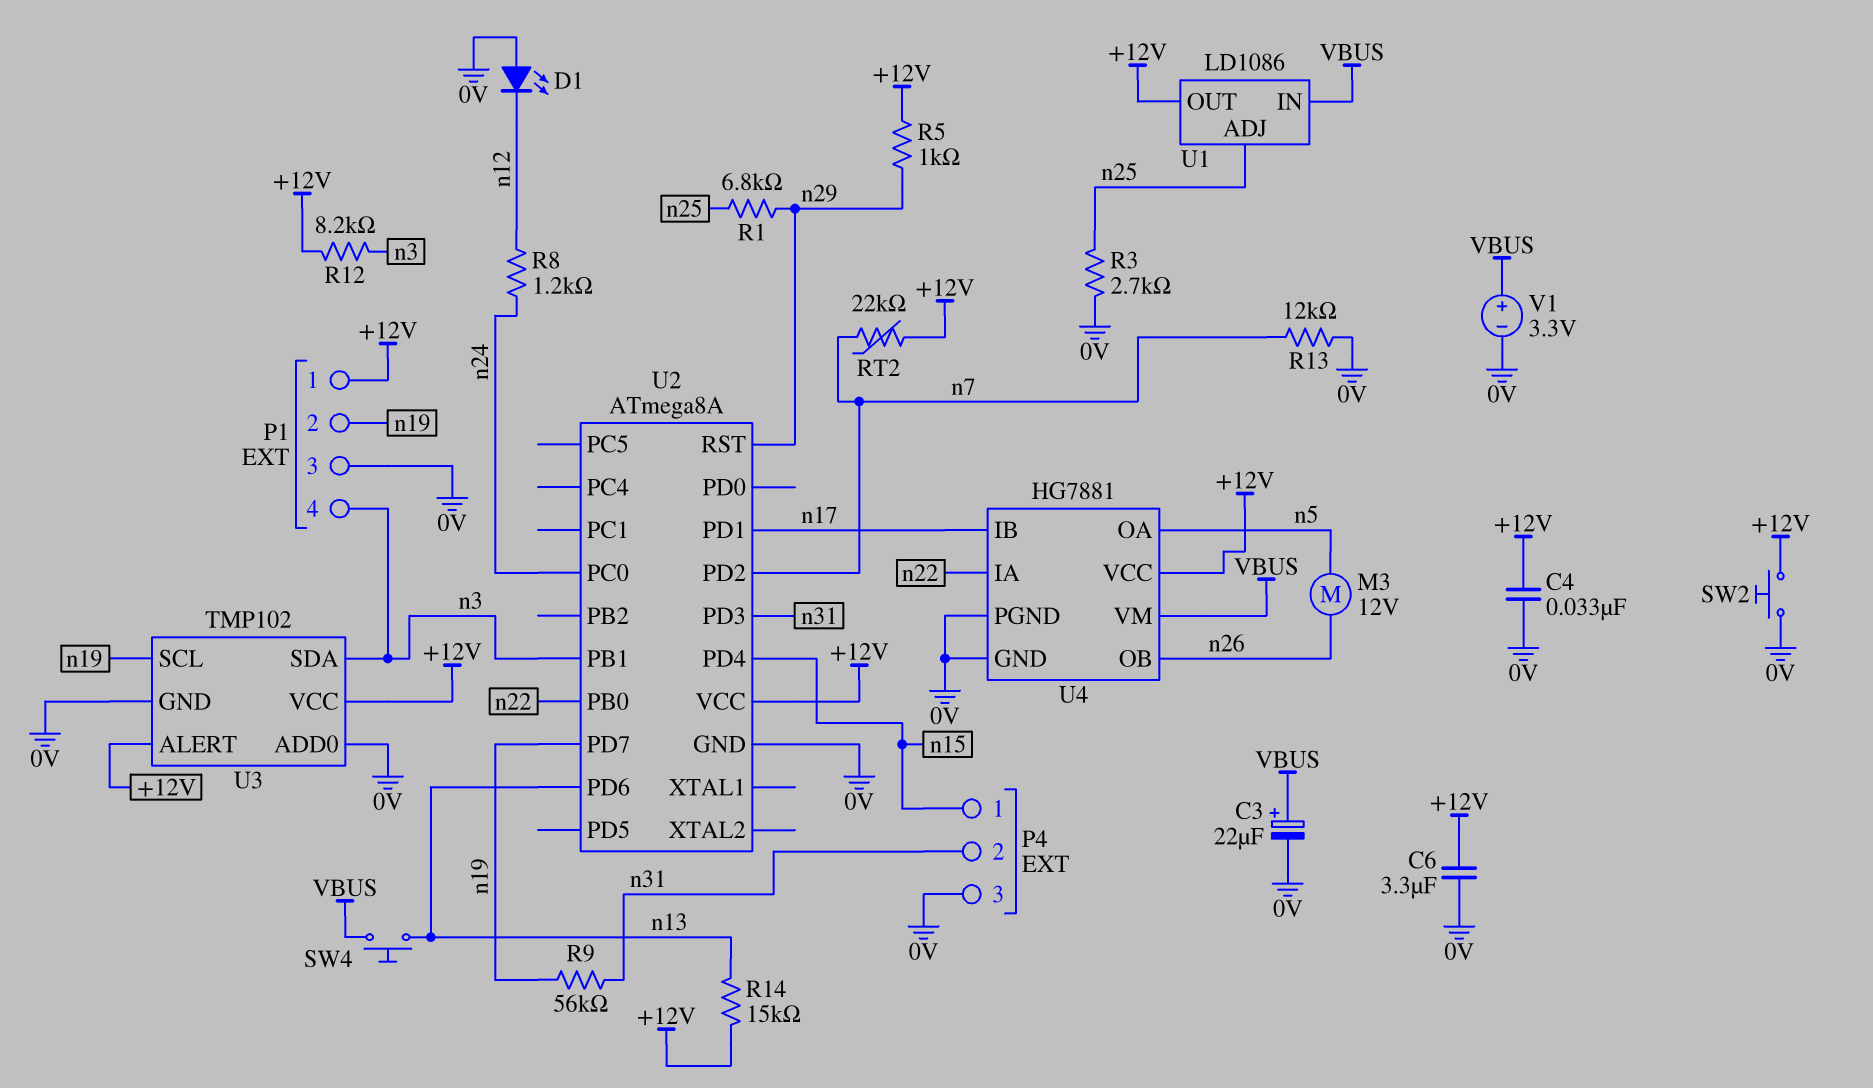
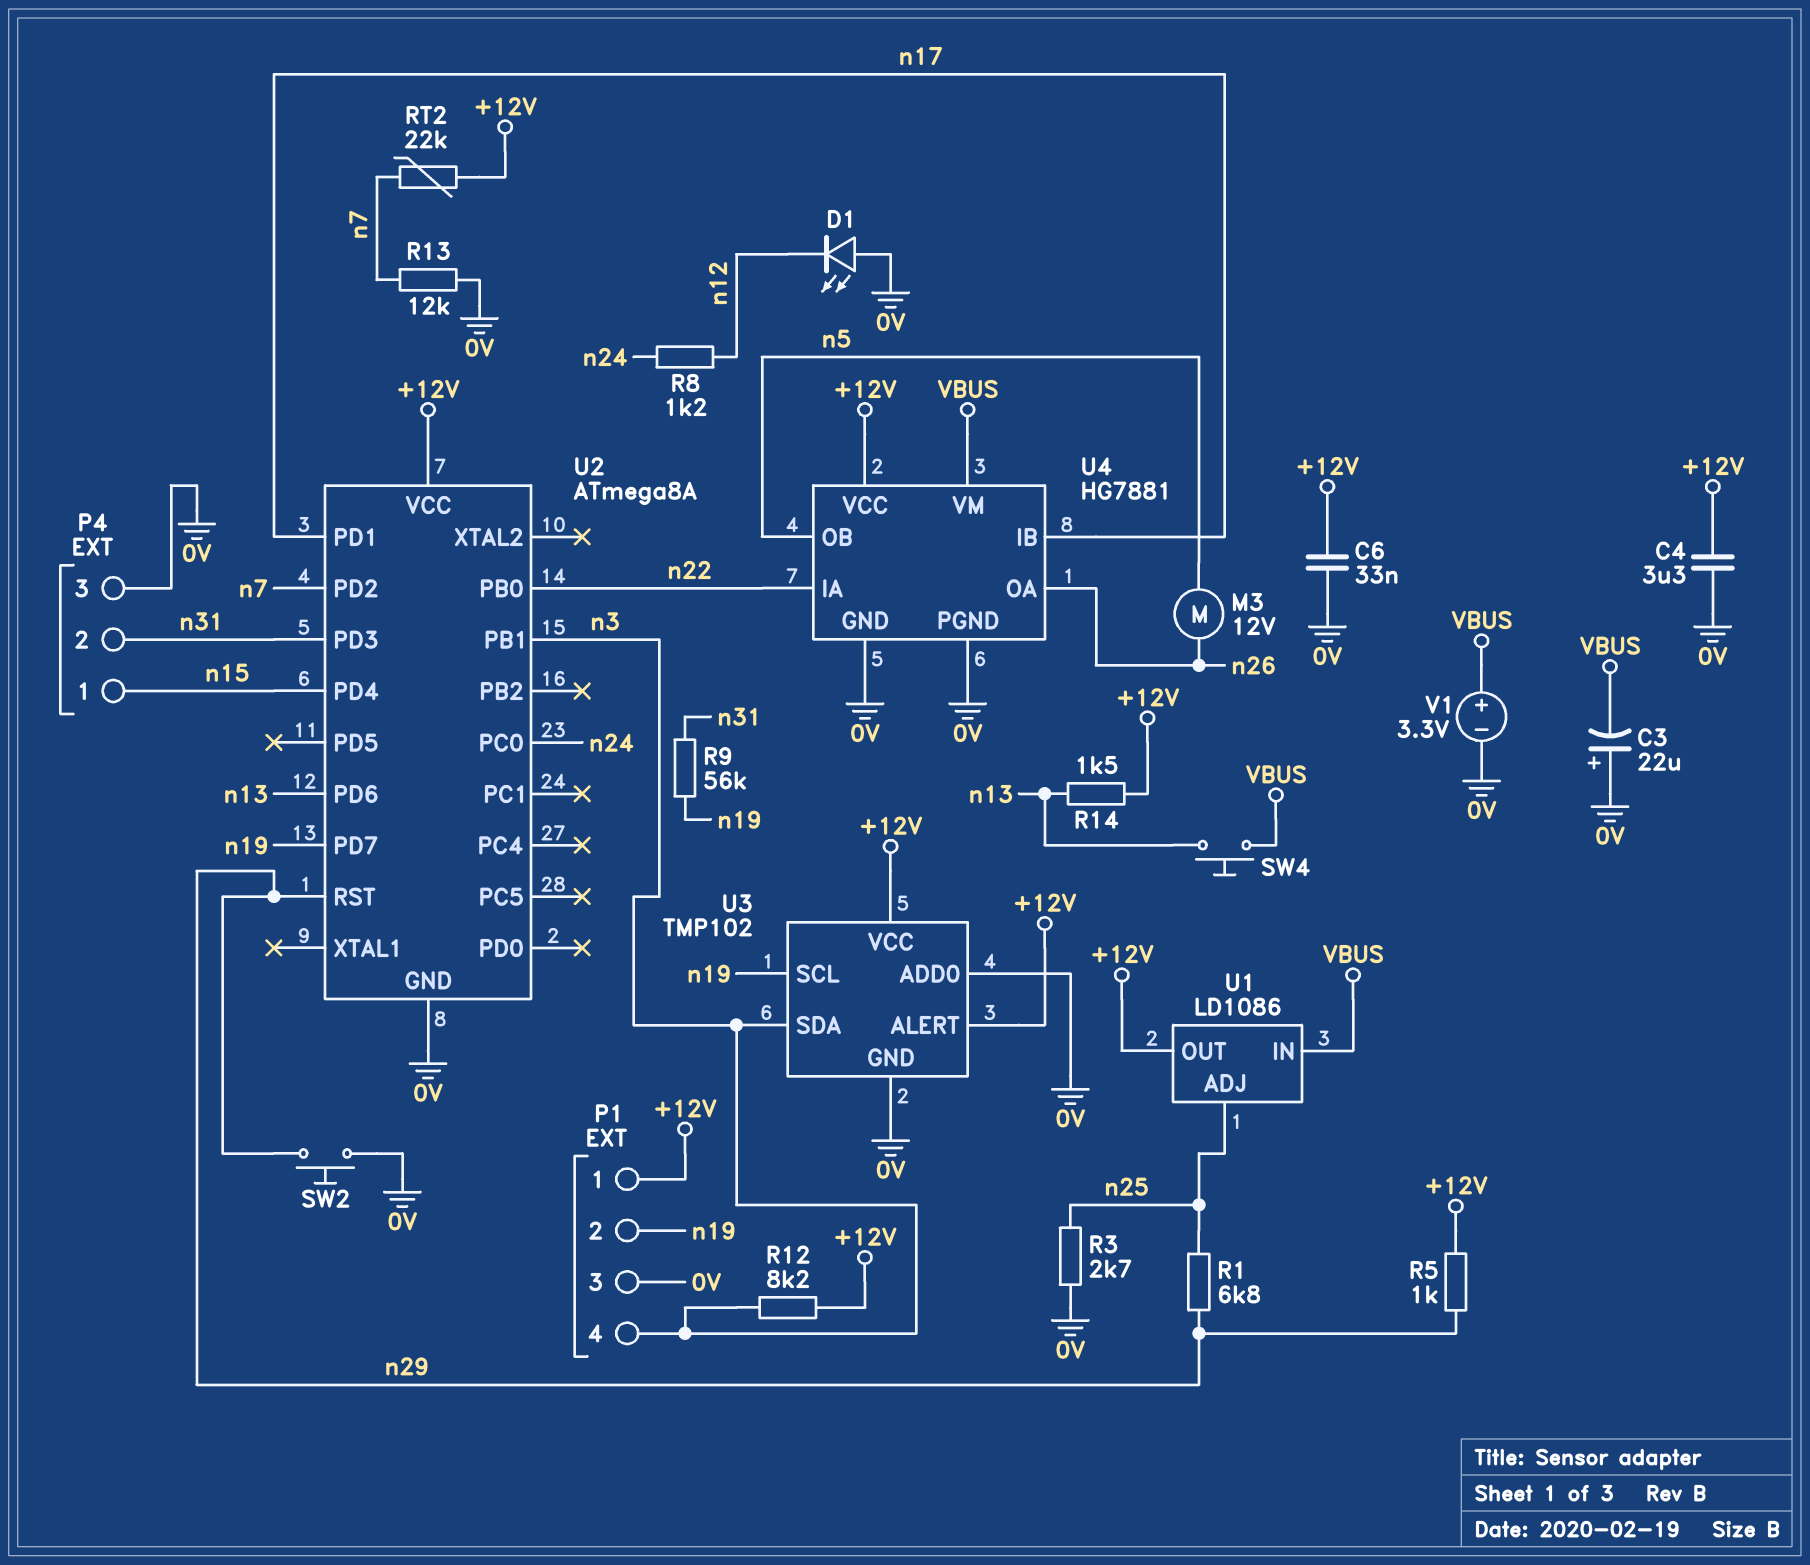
C3: 22uF (plus VBUS, minus 0V) -> 22uF (plus 0V, minus VBUS)
C4: 33nF (+12V, 0V) -> 3.3uF (+12V, 0V)
C6: 3.3uF (+12V, 0V) -> 33nF (+12V, 0V)
R14: 15k (+12V, n13) -> 1.5k (+12V, n13)
SW2: button (+12V, 0V) -> button (0V, n29)
U4 pin OA: n5 -> n26
U4 pin OB: n26 -> n5

